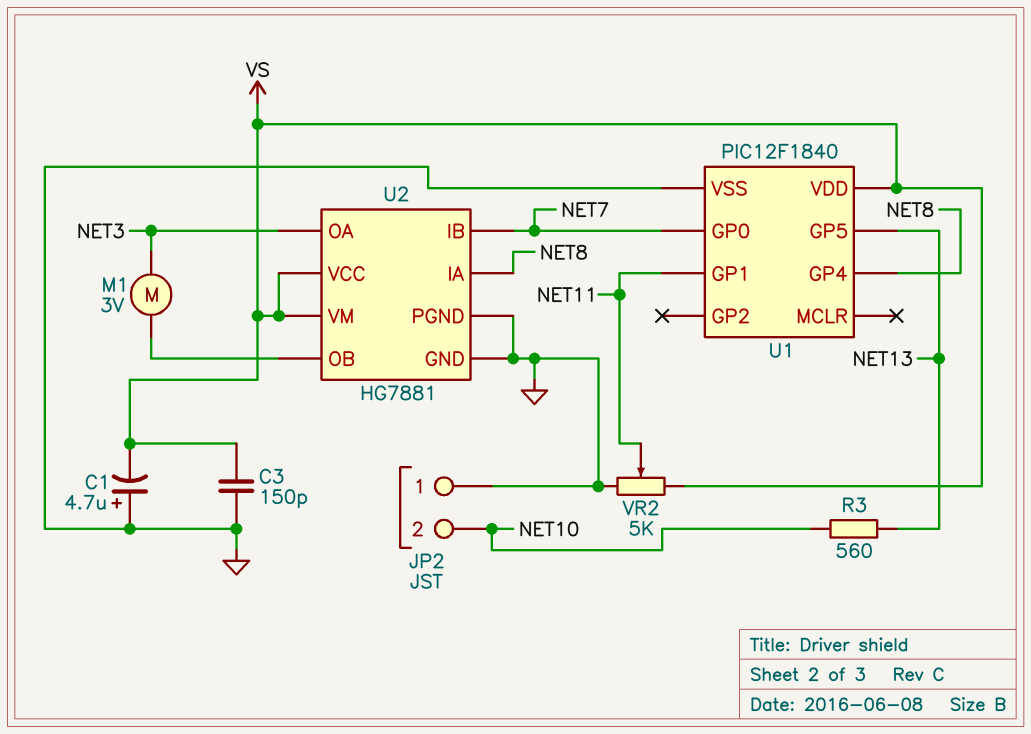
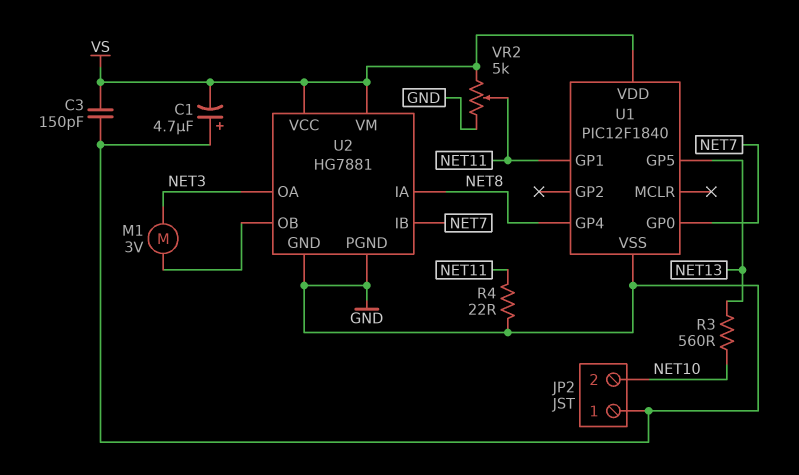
R4: none -> 22 (GND, NET11)

